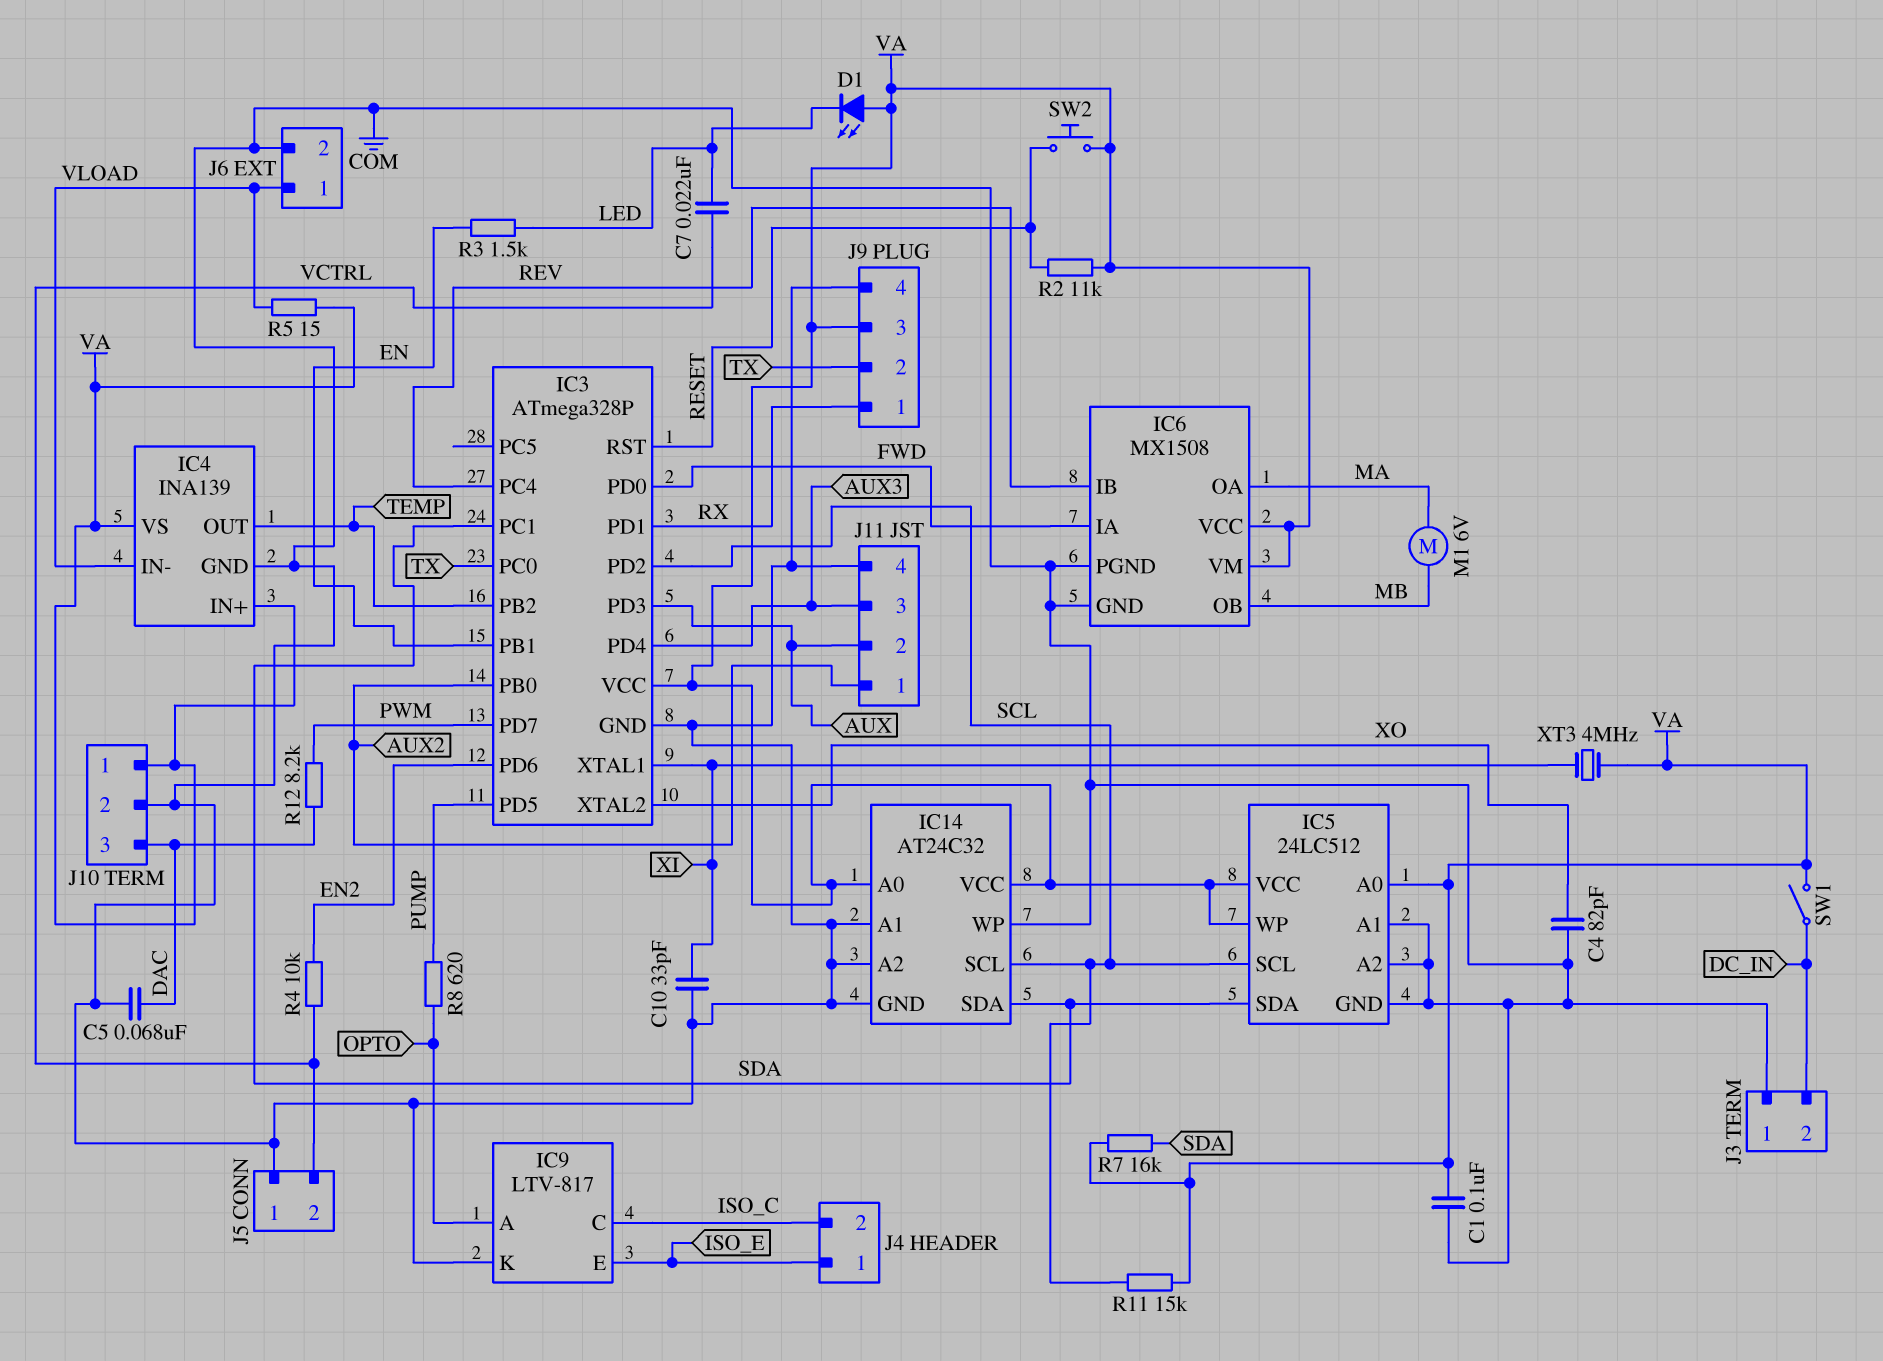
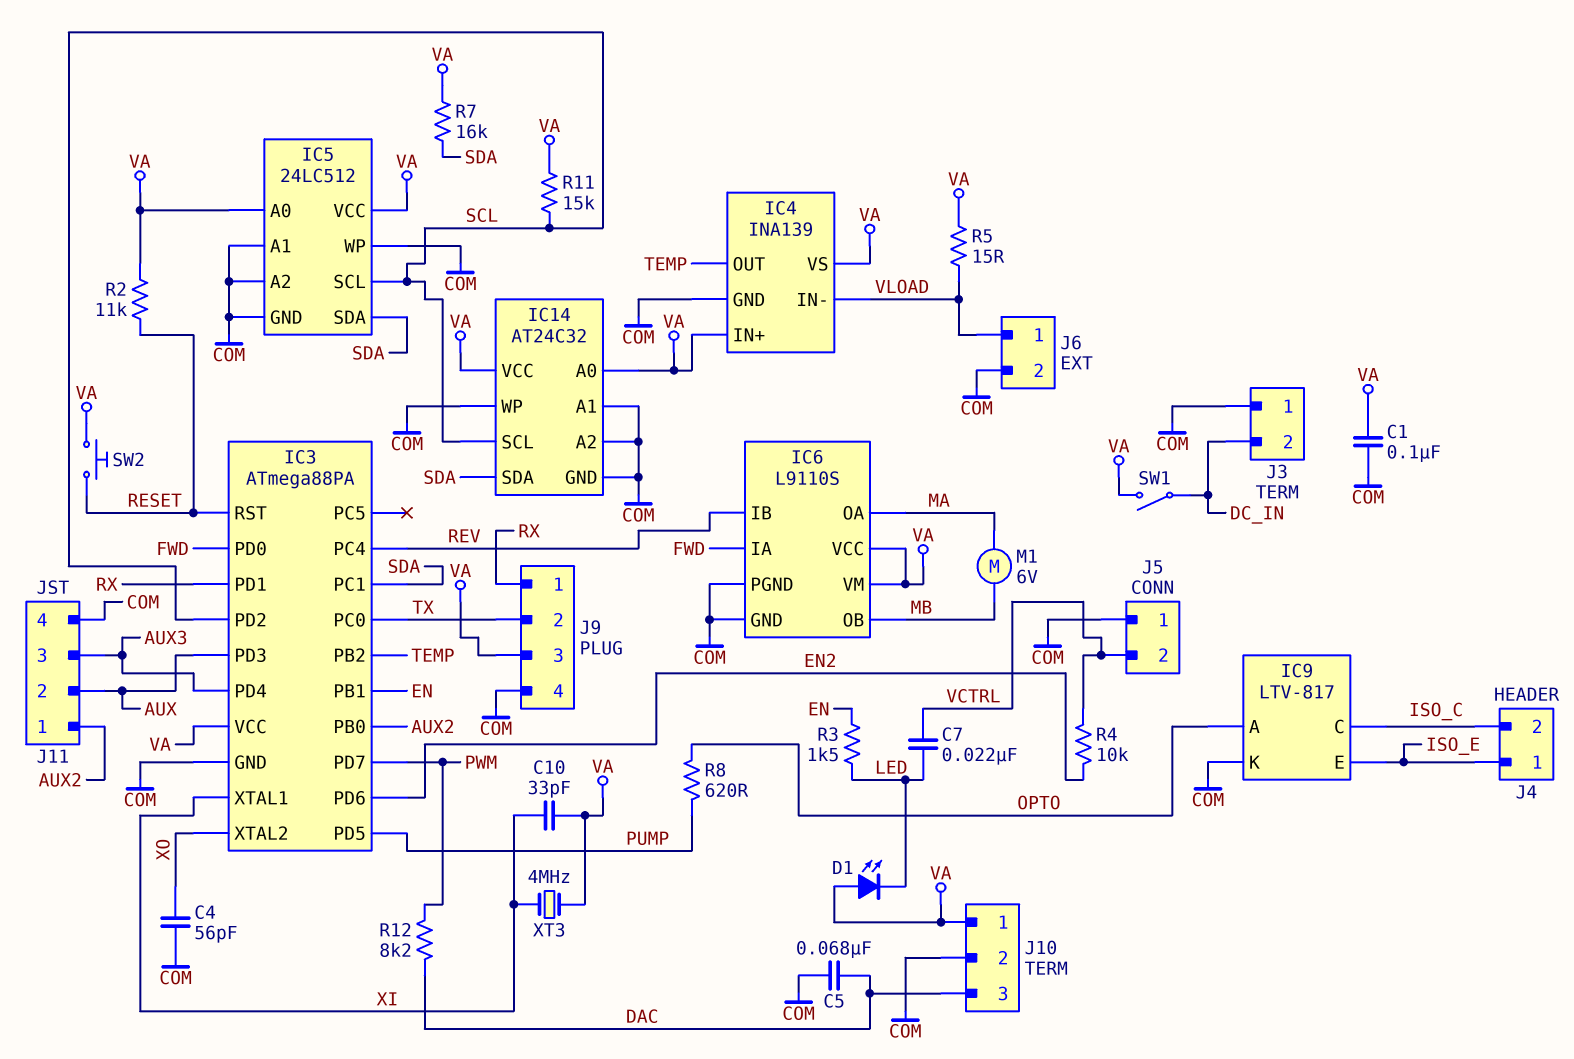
C4: 82pF (COM, XO) -> 56pF (COM, XO)
C10: 33pF (COM, XI) -> 33pF (VA, XI)
IC3: ATmega328P -> ATmega88PA
IC5 pin WP: VA -> COM
IC6: MX1508 -> L9110S

